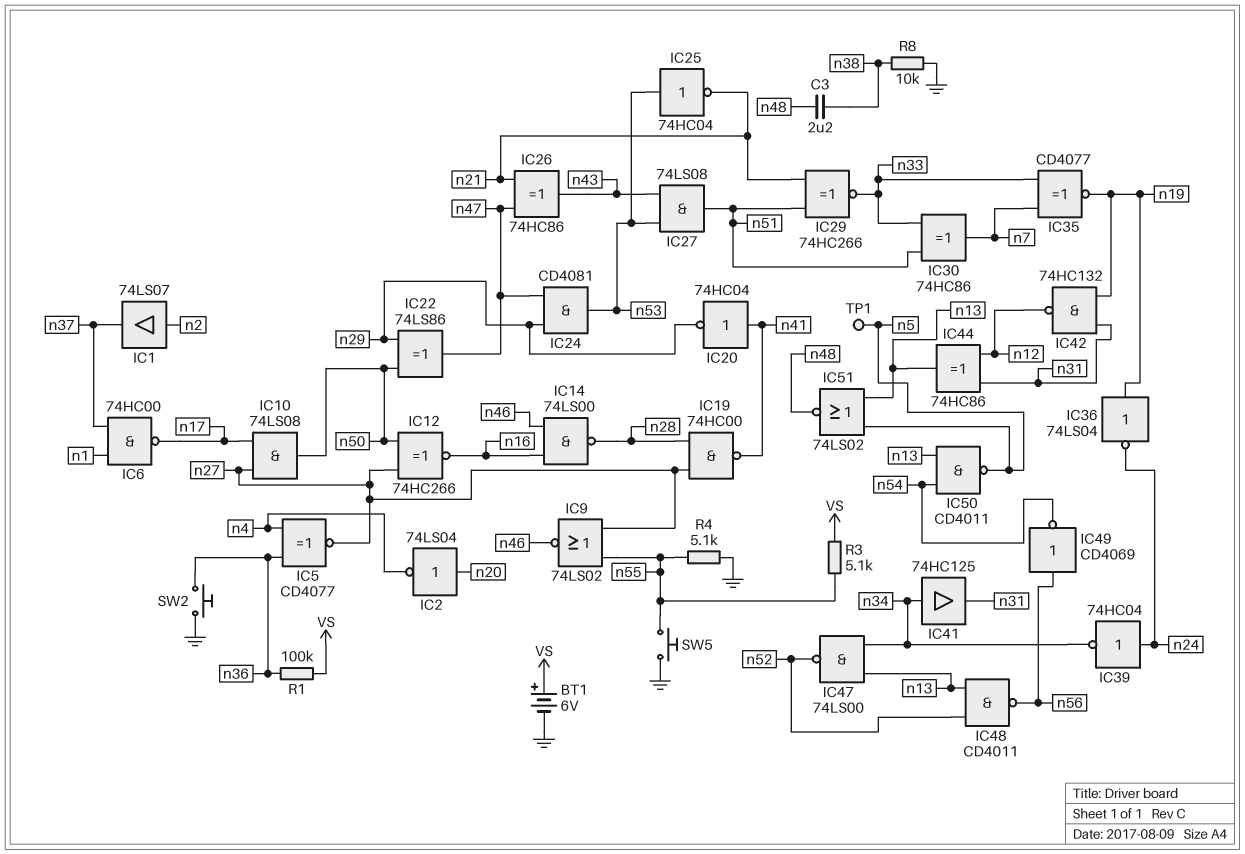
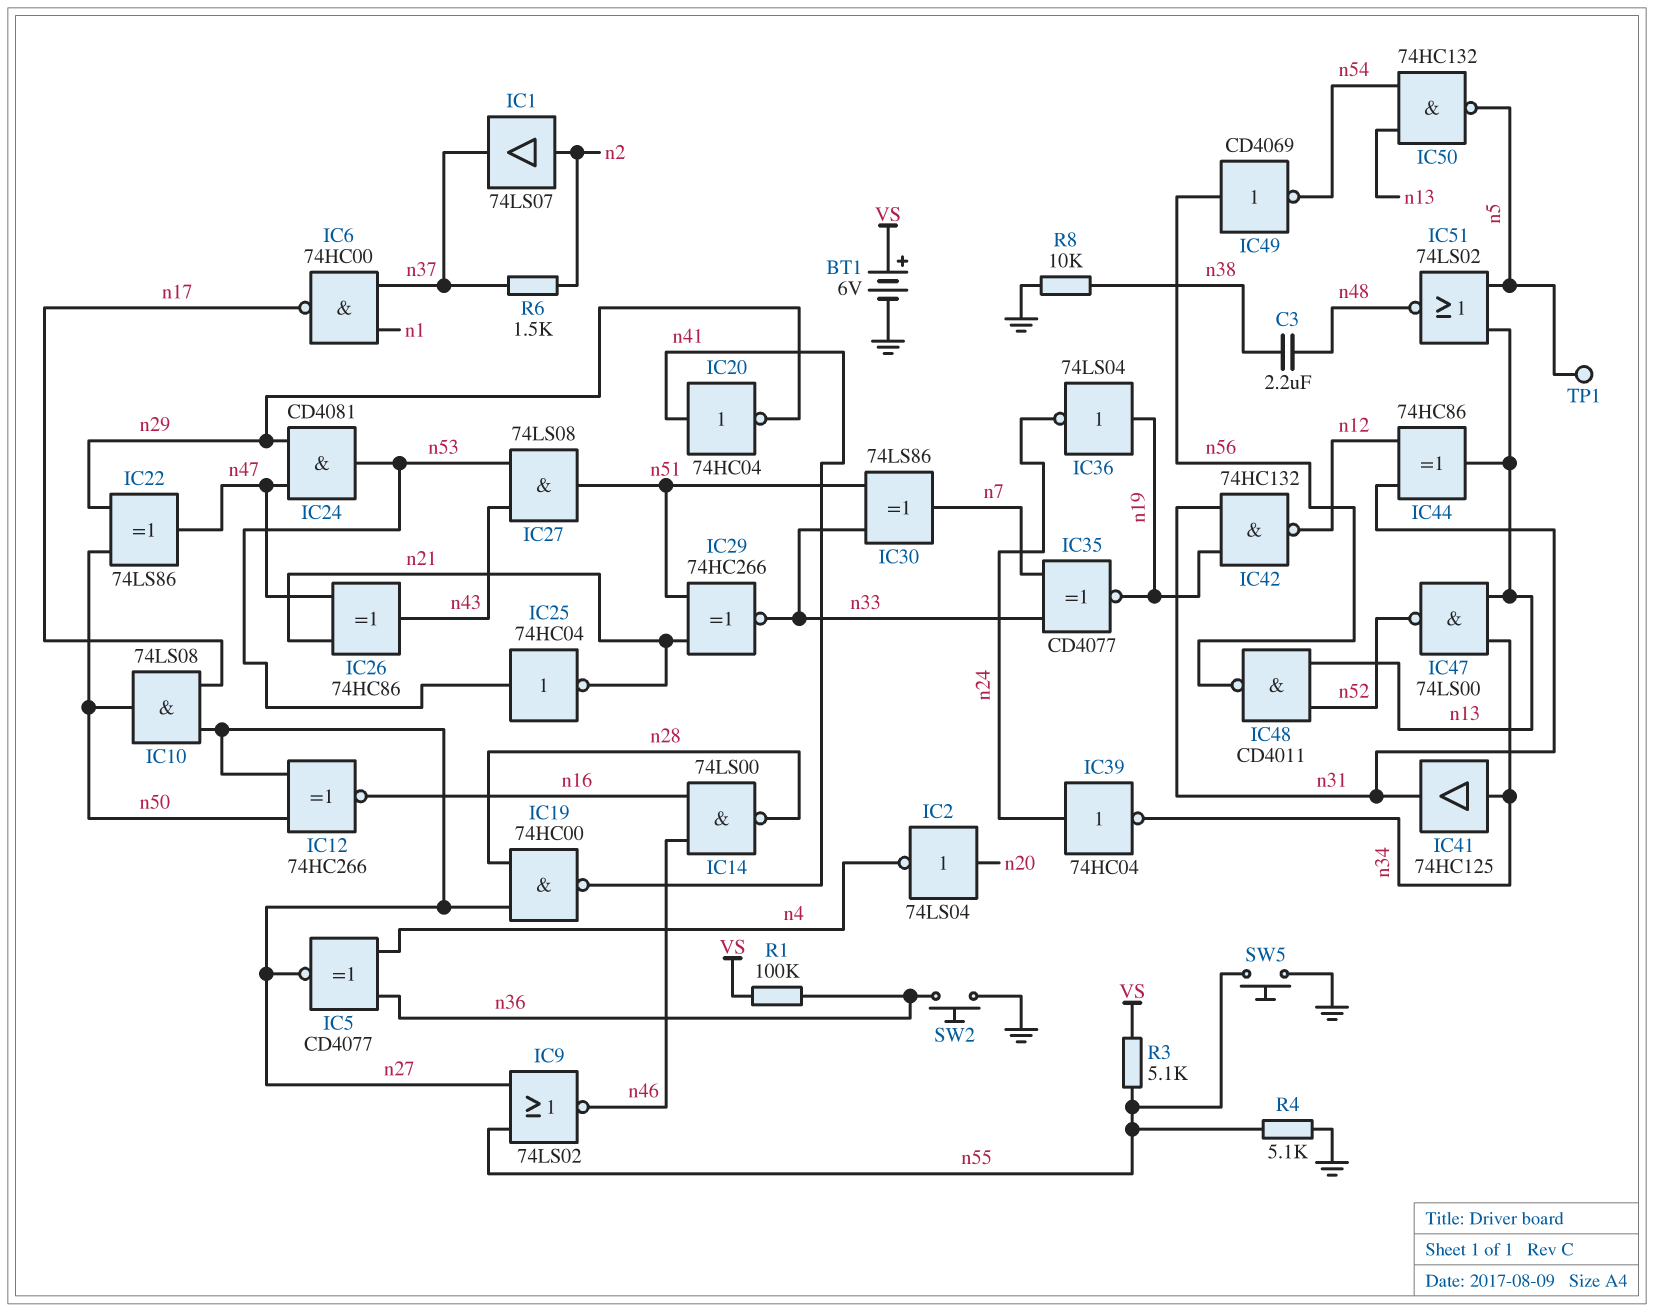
IC30: XOR 74HC86 (in n33, in n51, out n7) -> XOR 74LS86 (in n33, in n51, out n7)
IC50: NAND CD4011 (in n13, in n54, out n5) -> NAND 74HC132 (in n13, in n54, out n5)
R6: none -> 1.5k (n2, n37)

